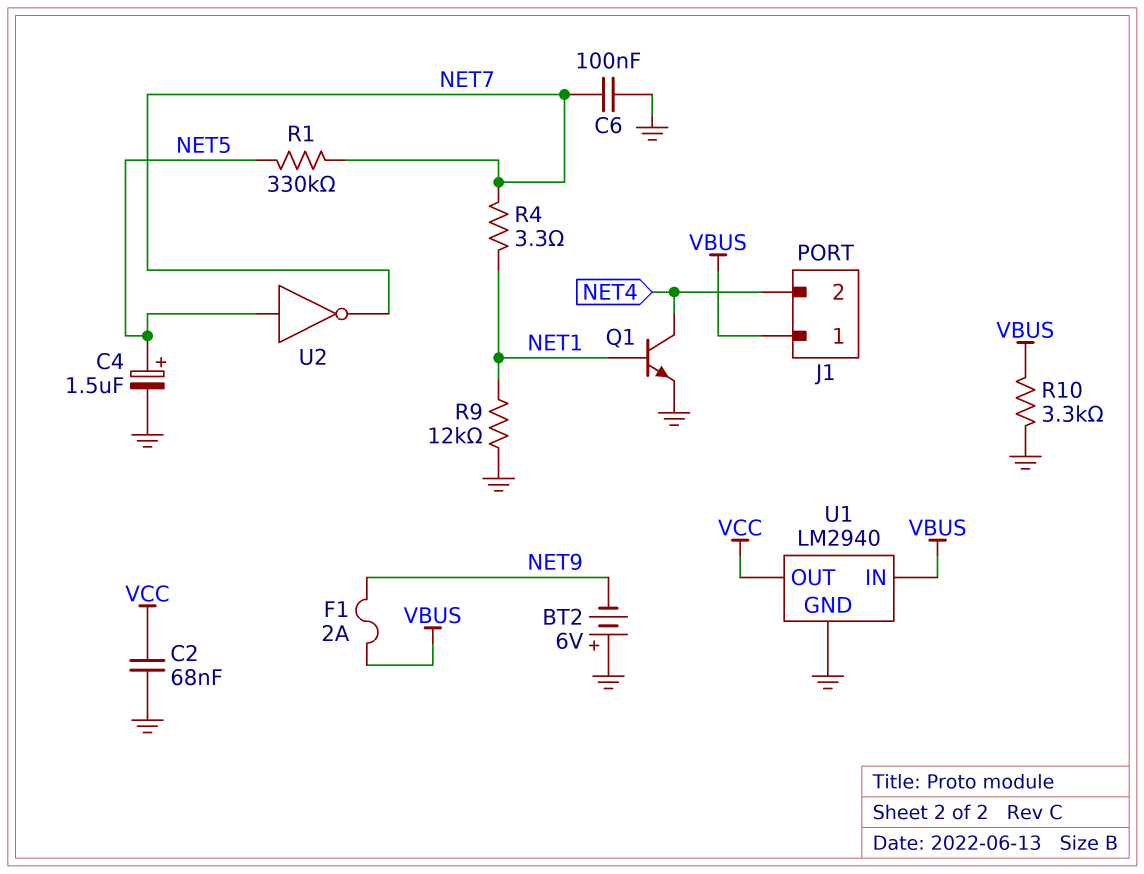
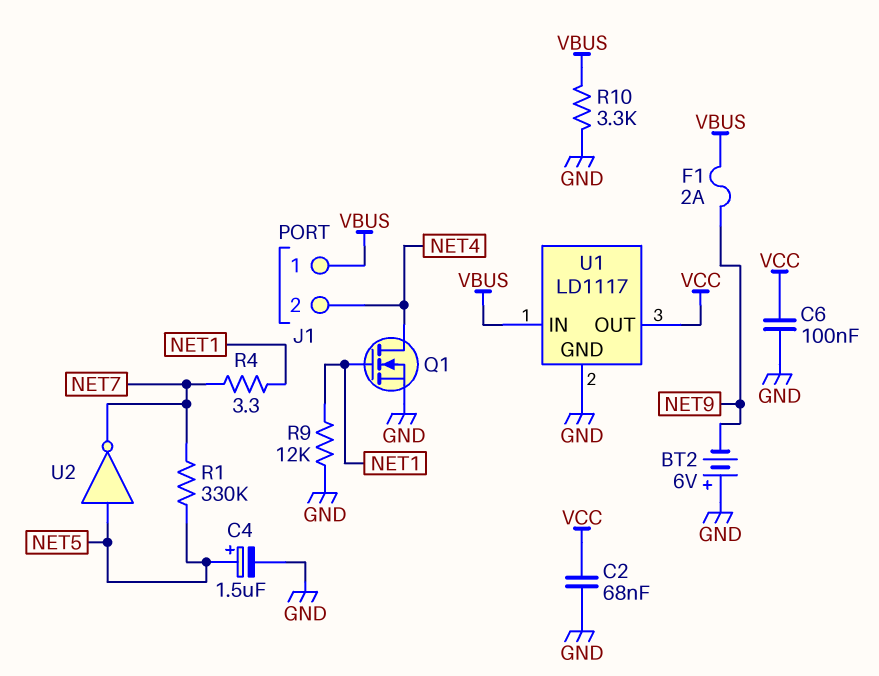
C6: 100nF (GND, NET7) -> 100nF (GND, VCC)
Q1: NPN (B NET1, C NET4, E GND) -> NMOS (G NET1, D NET4, S GND)
U1: LM2940 -> LD1117

